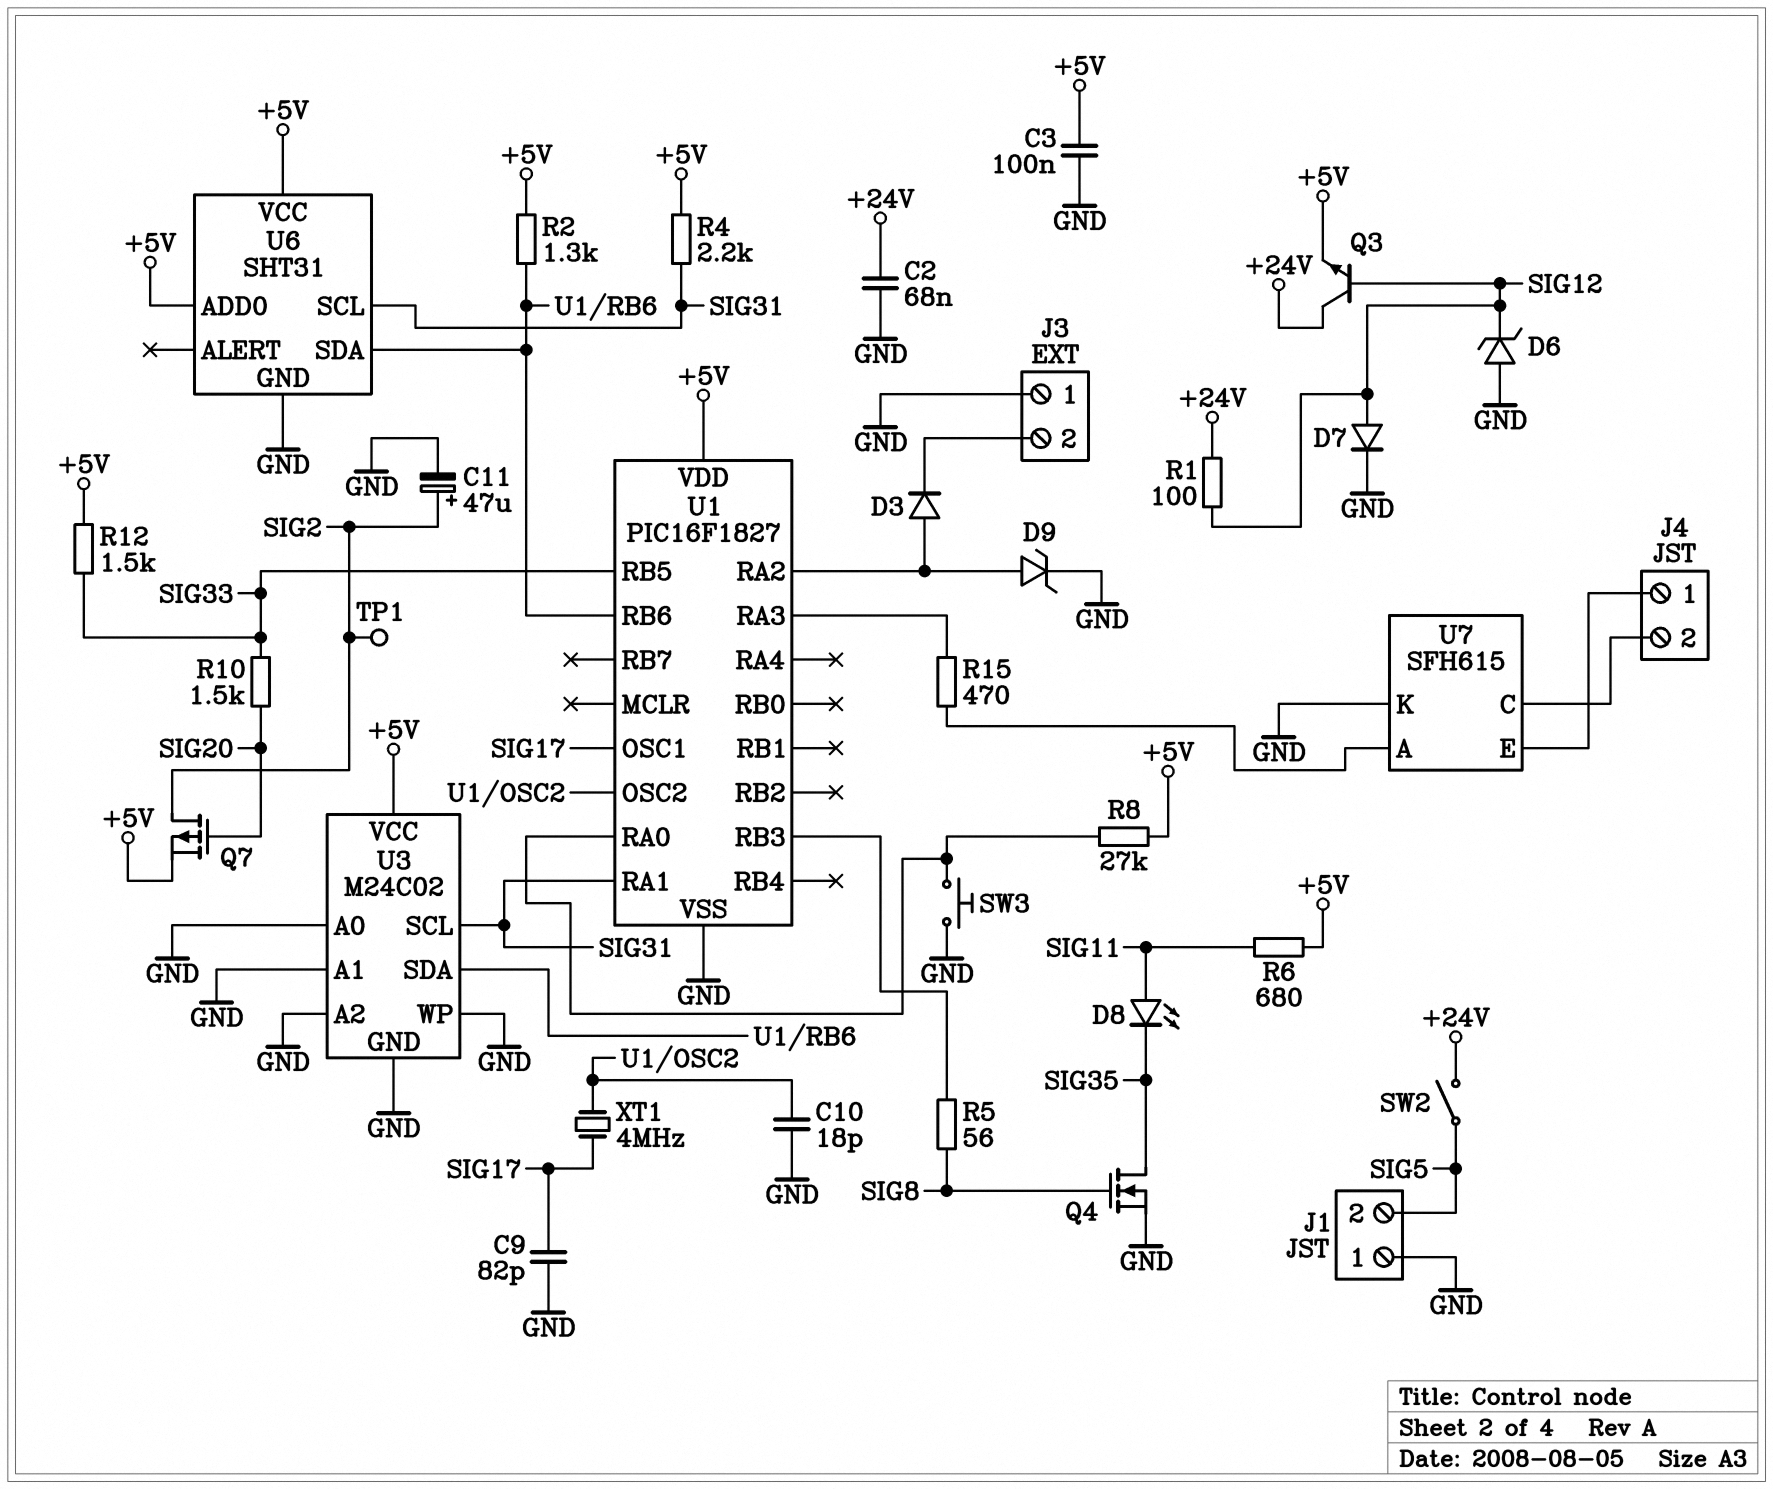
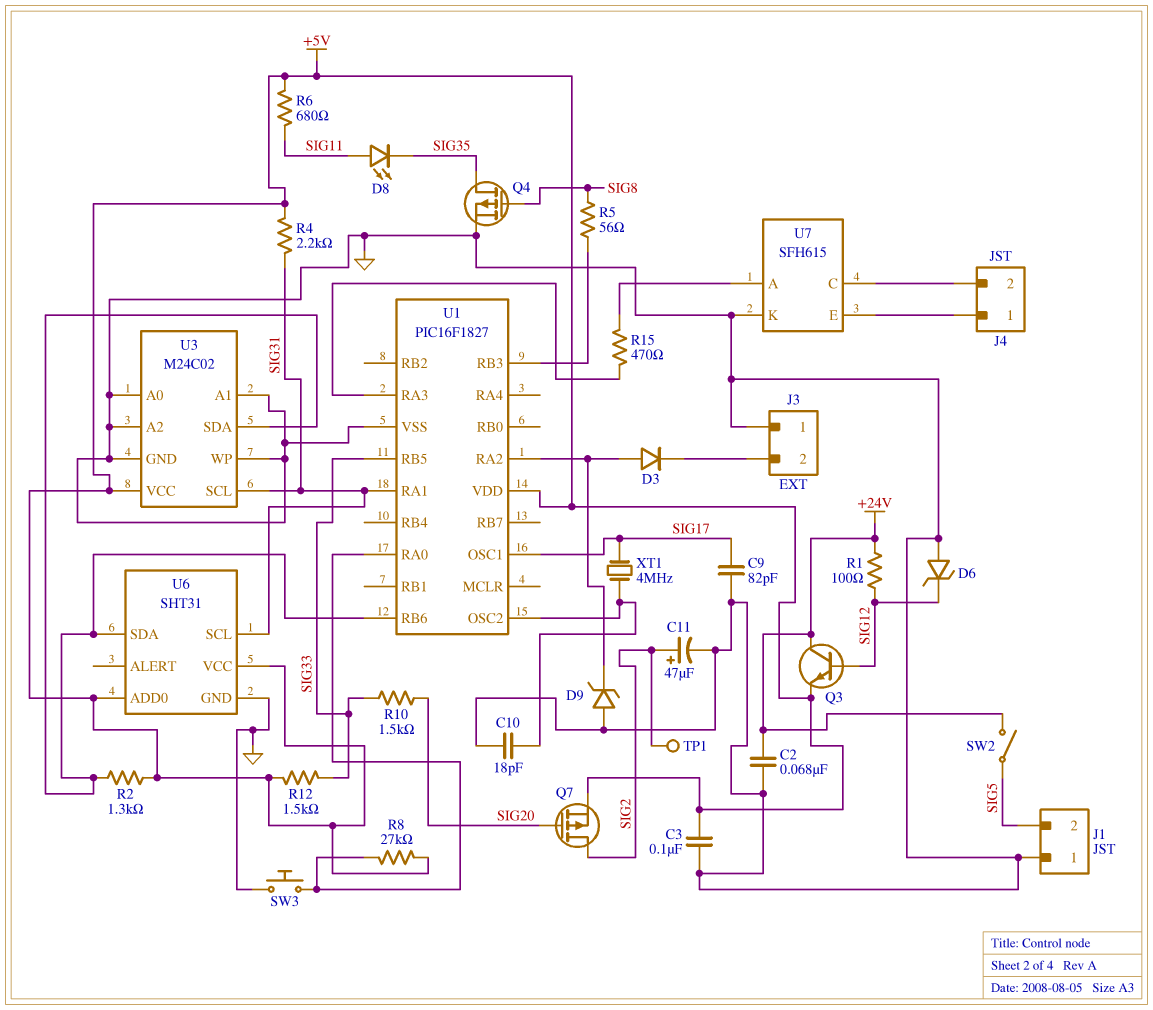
D7: diode (A SIG12, K GND) -> none
D9: zener (A U1/RA2, K GND) -> zener (A GND, K U1/RA2)
Q4: NMOS (G SIG8, D SIG35, S GND) -> PMOS (G SIG8, D SIG35, S GND)

